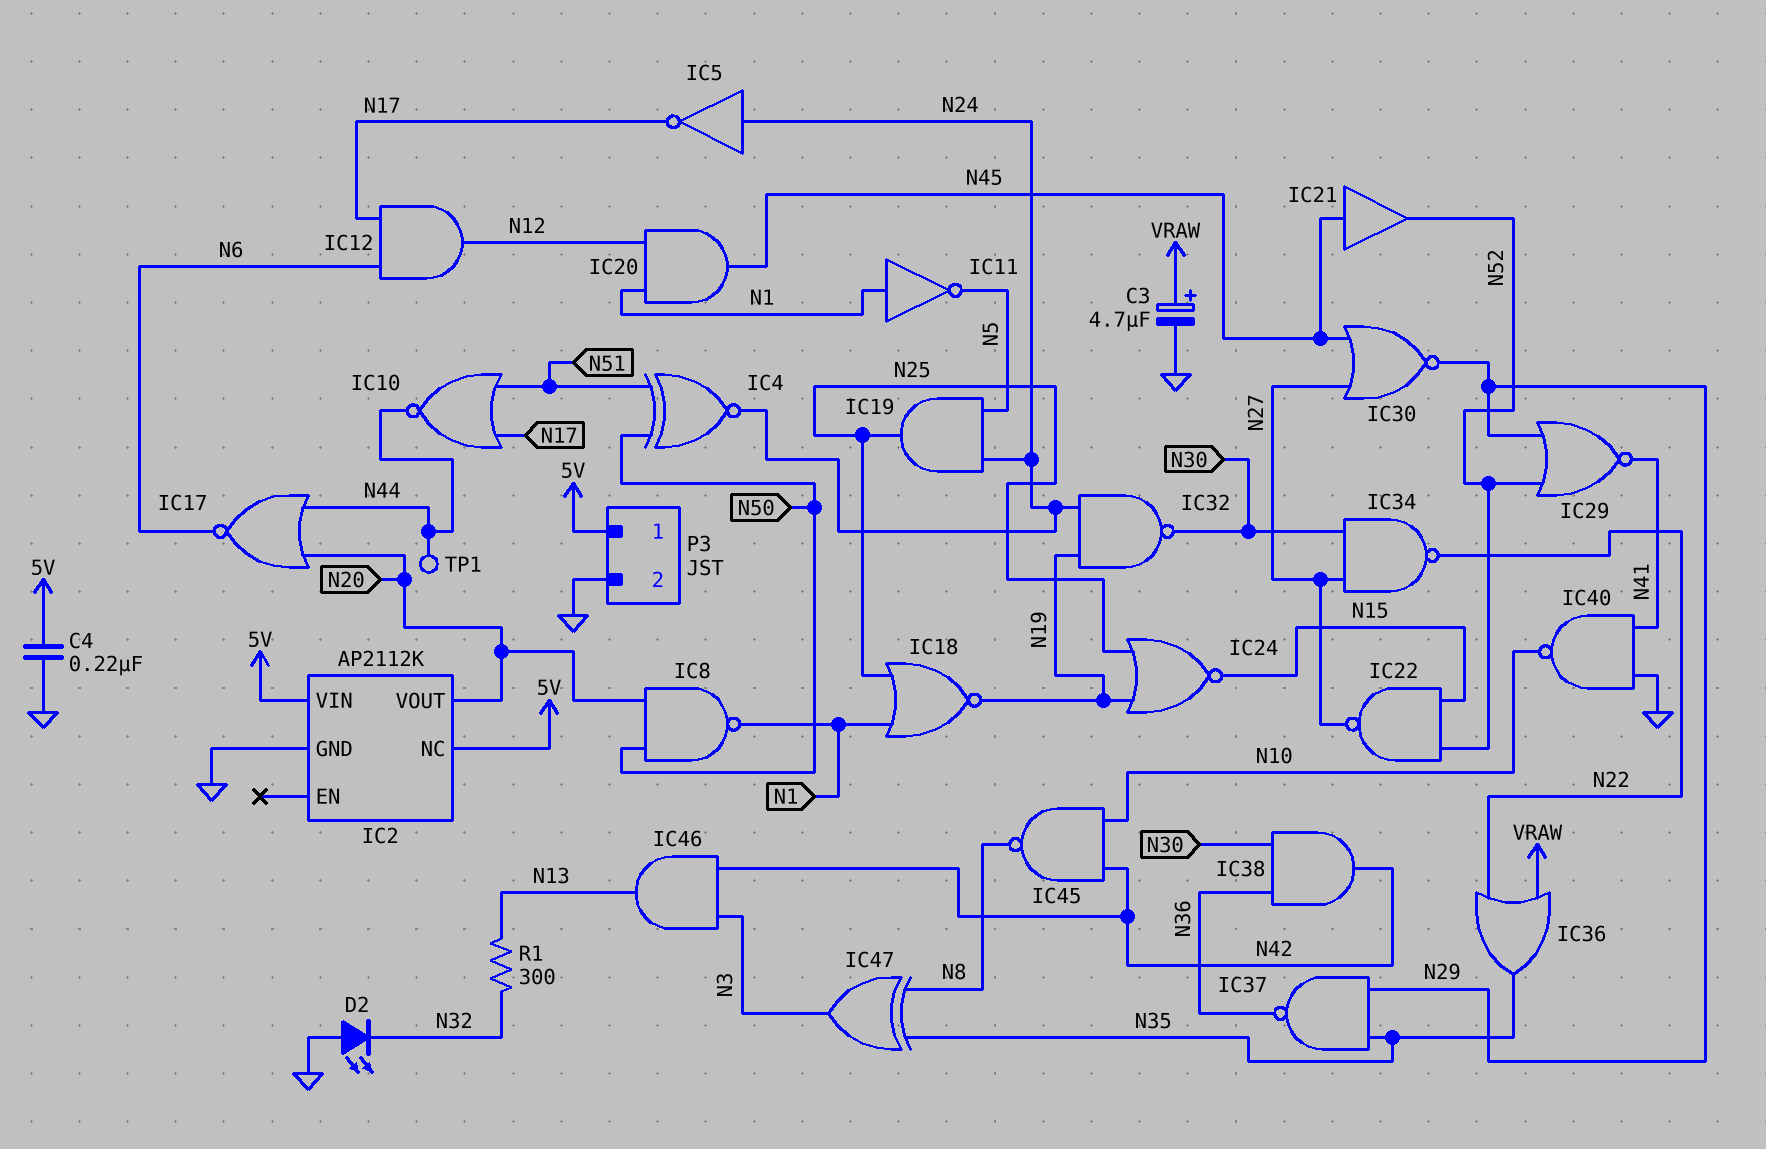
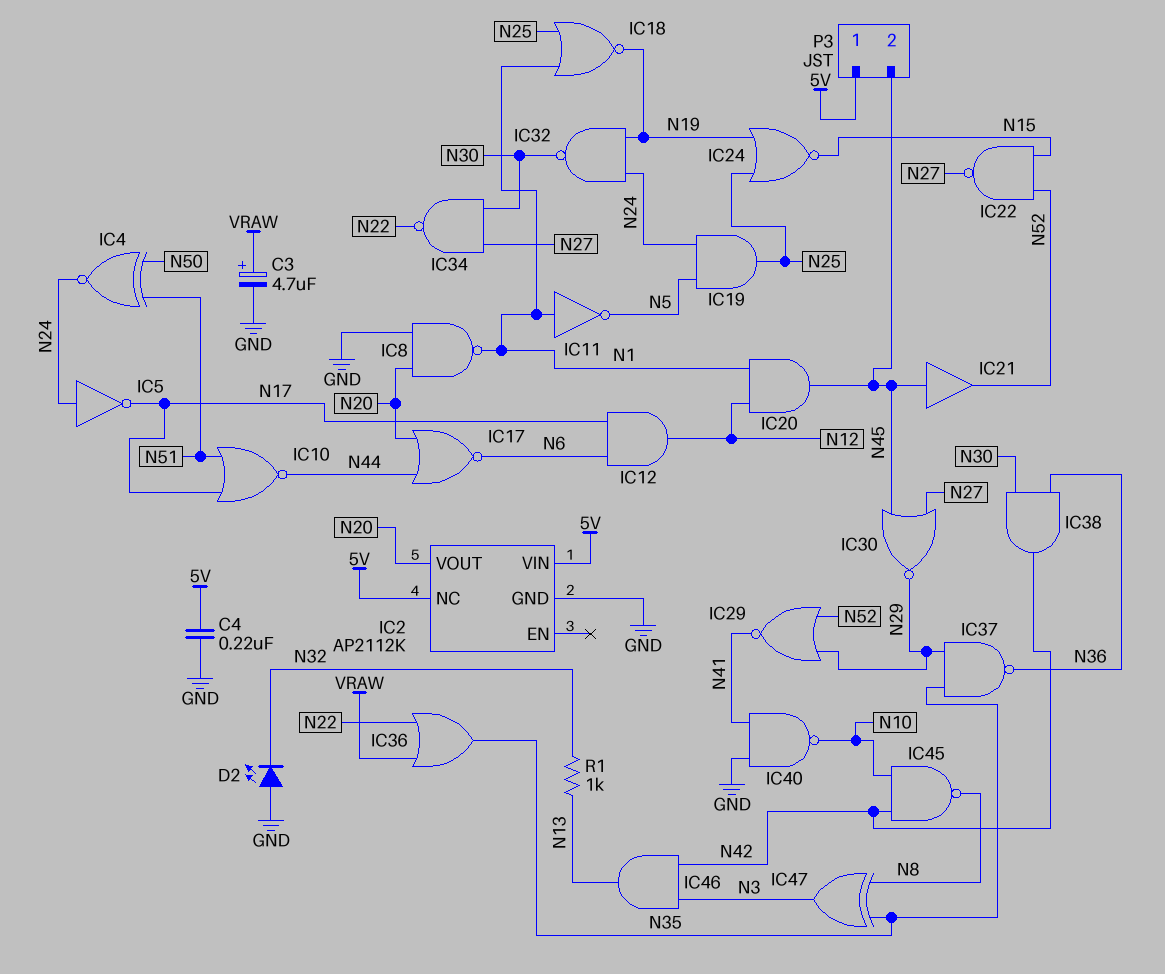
IC8: NAND (in N20, in N50, out N1) -> NAND (in GND, in N20, out N1)
P3 pin 2: GND -> N45
R1: 300 (N13, N32) -> 1k (N13, N32)
TP1: test point (N44) -> none

